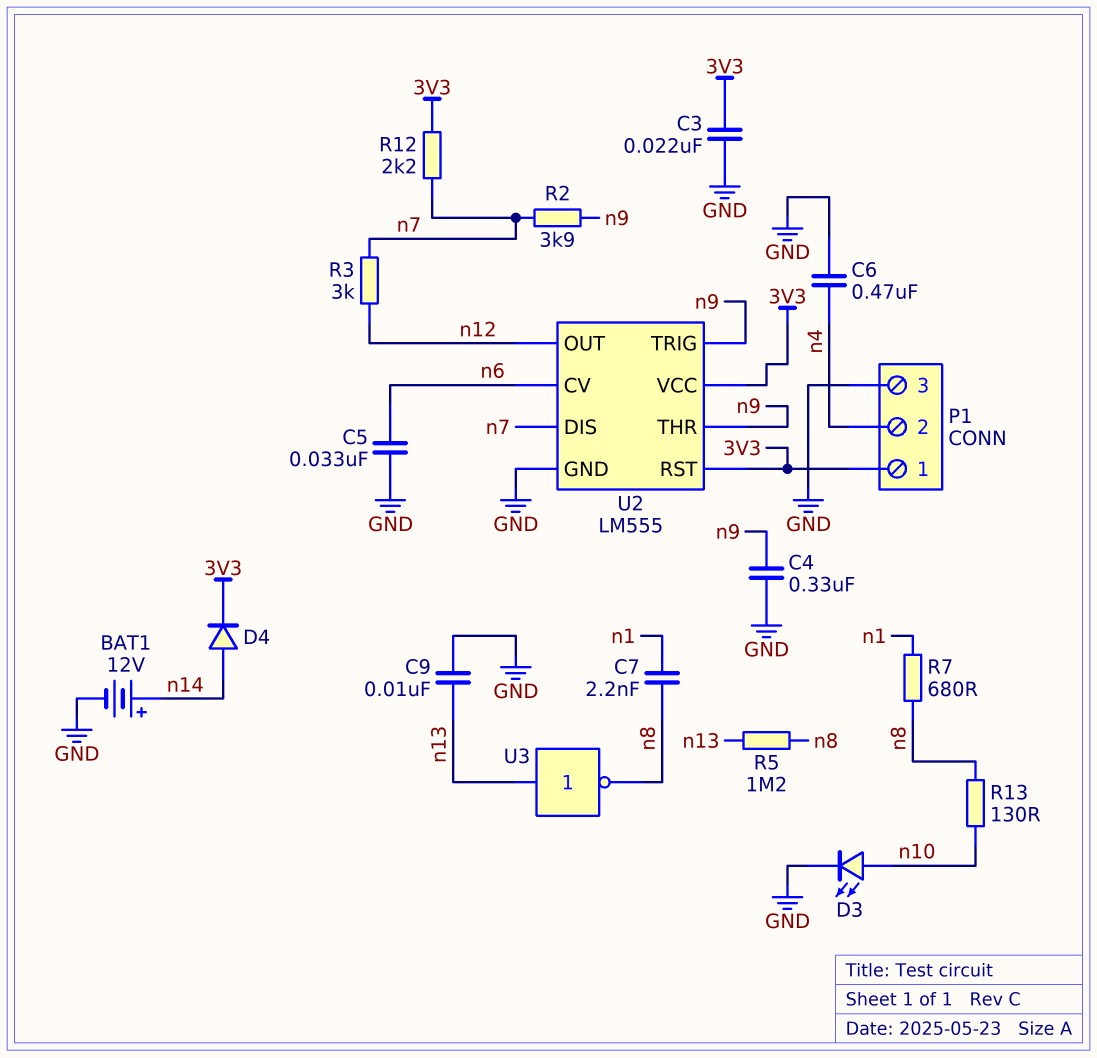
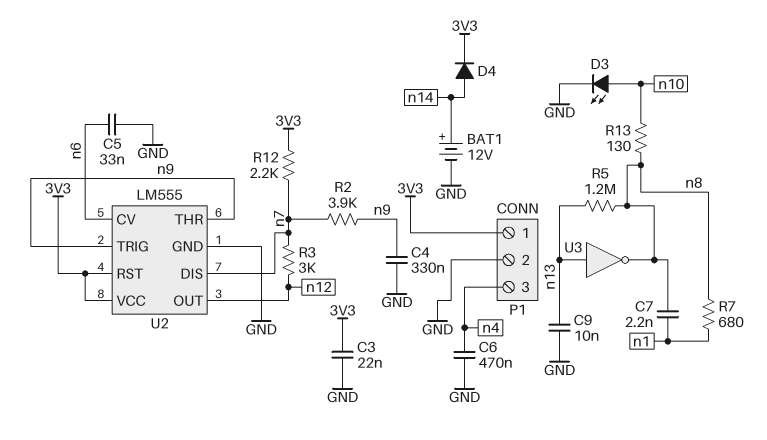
P1 pin 2: n4 -> GND
P1 pin 3: GND -> n4

